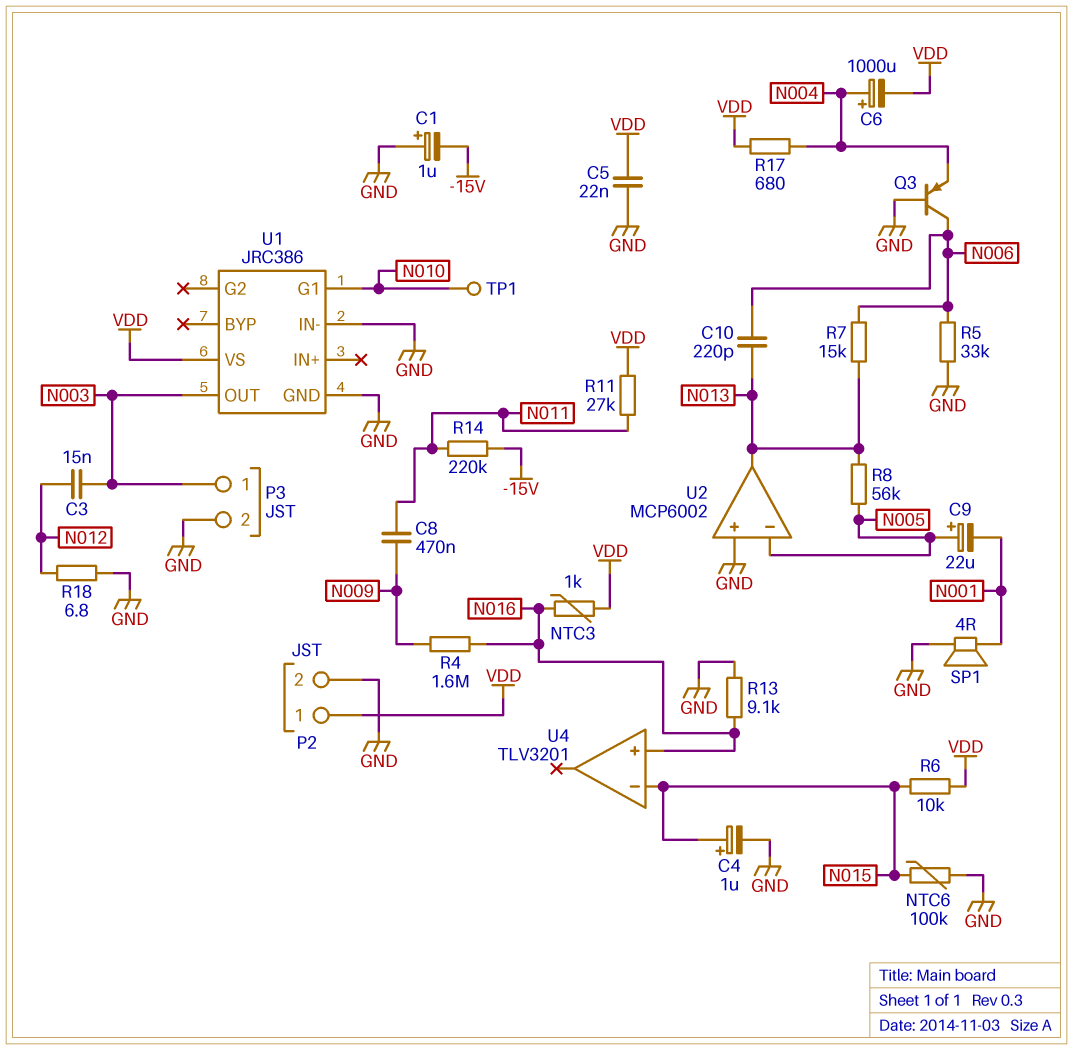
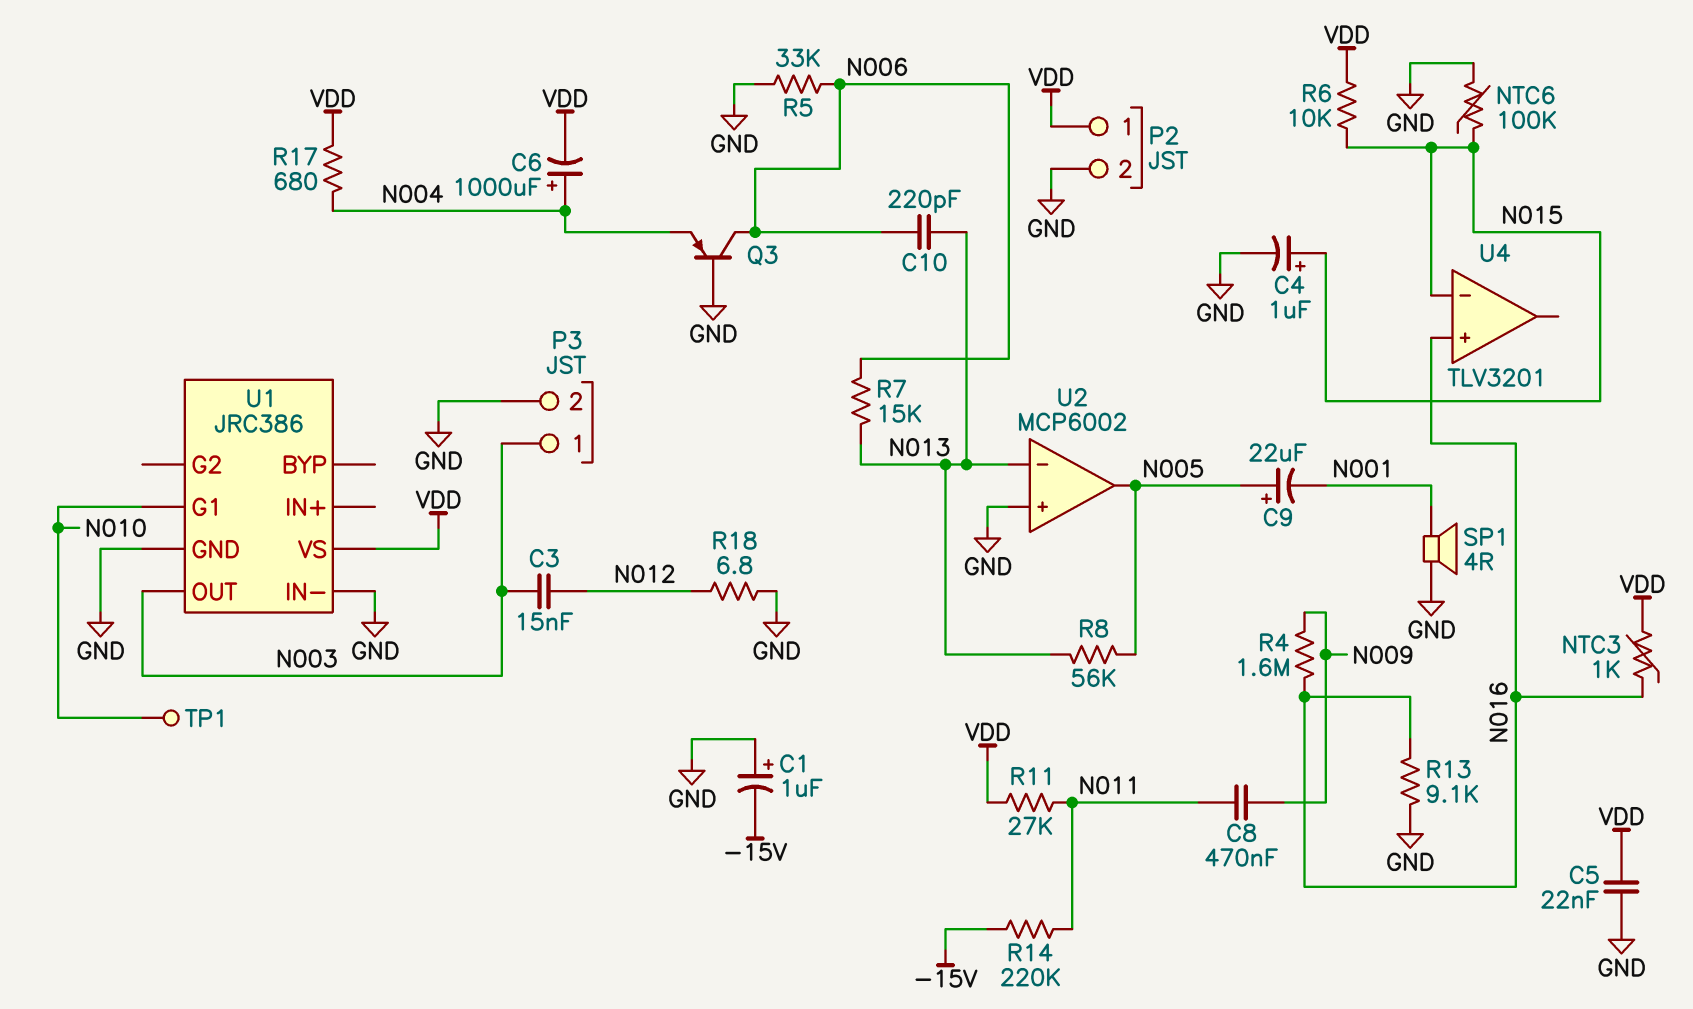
U2 pin in-: N005 -> N013
U2 pin out: N013 -> N005

